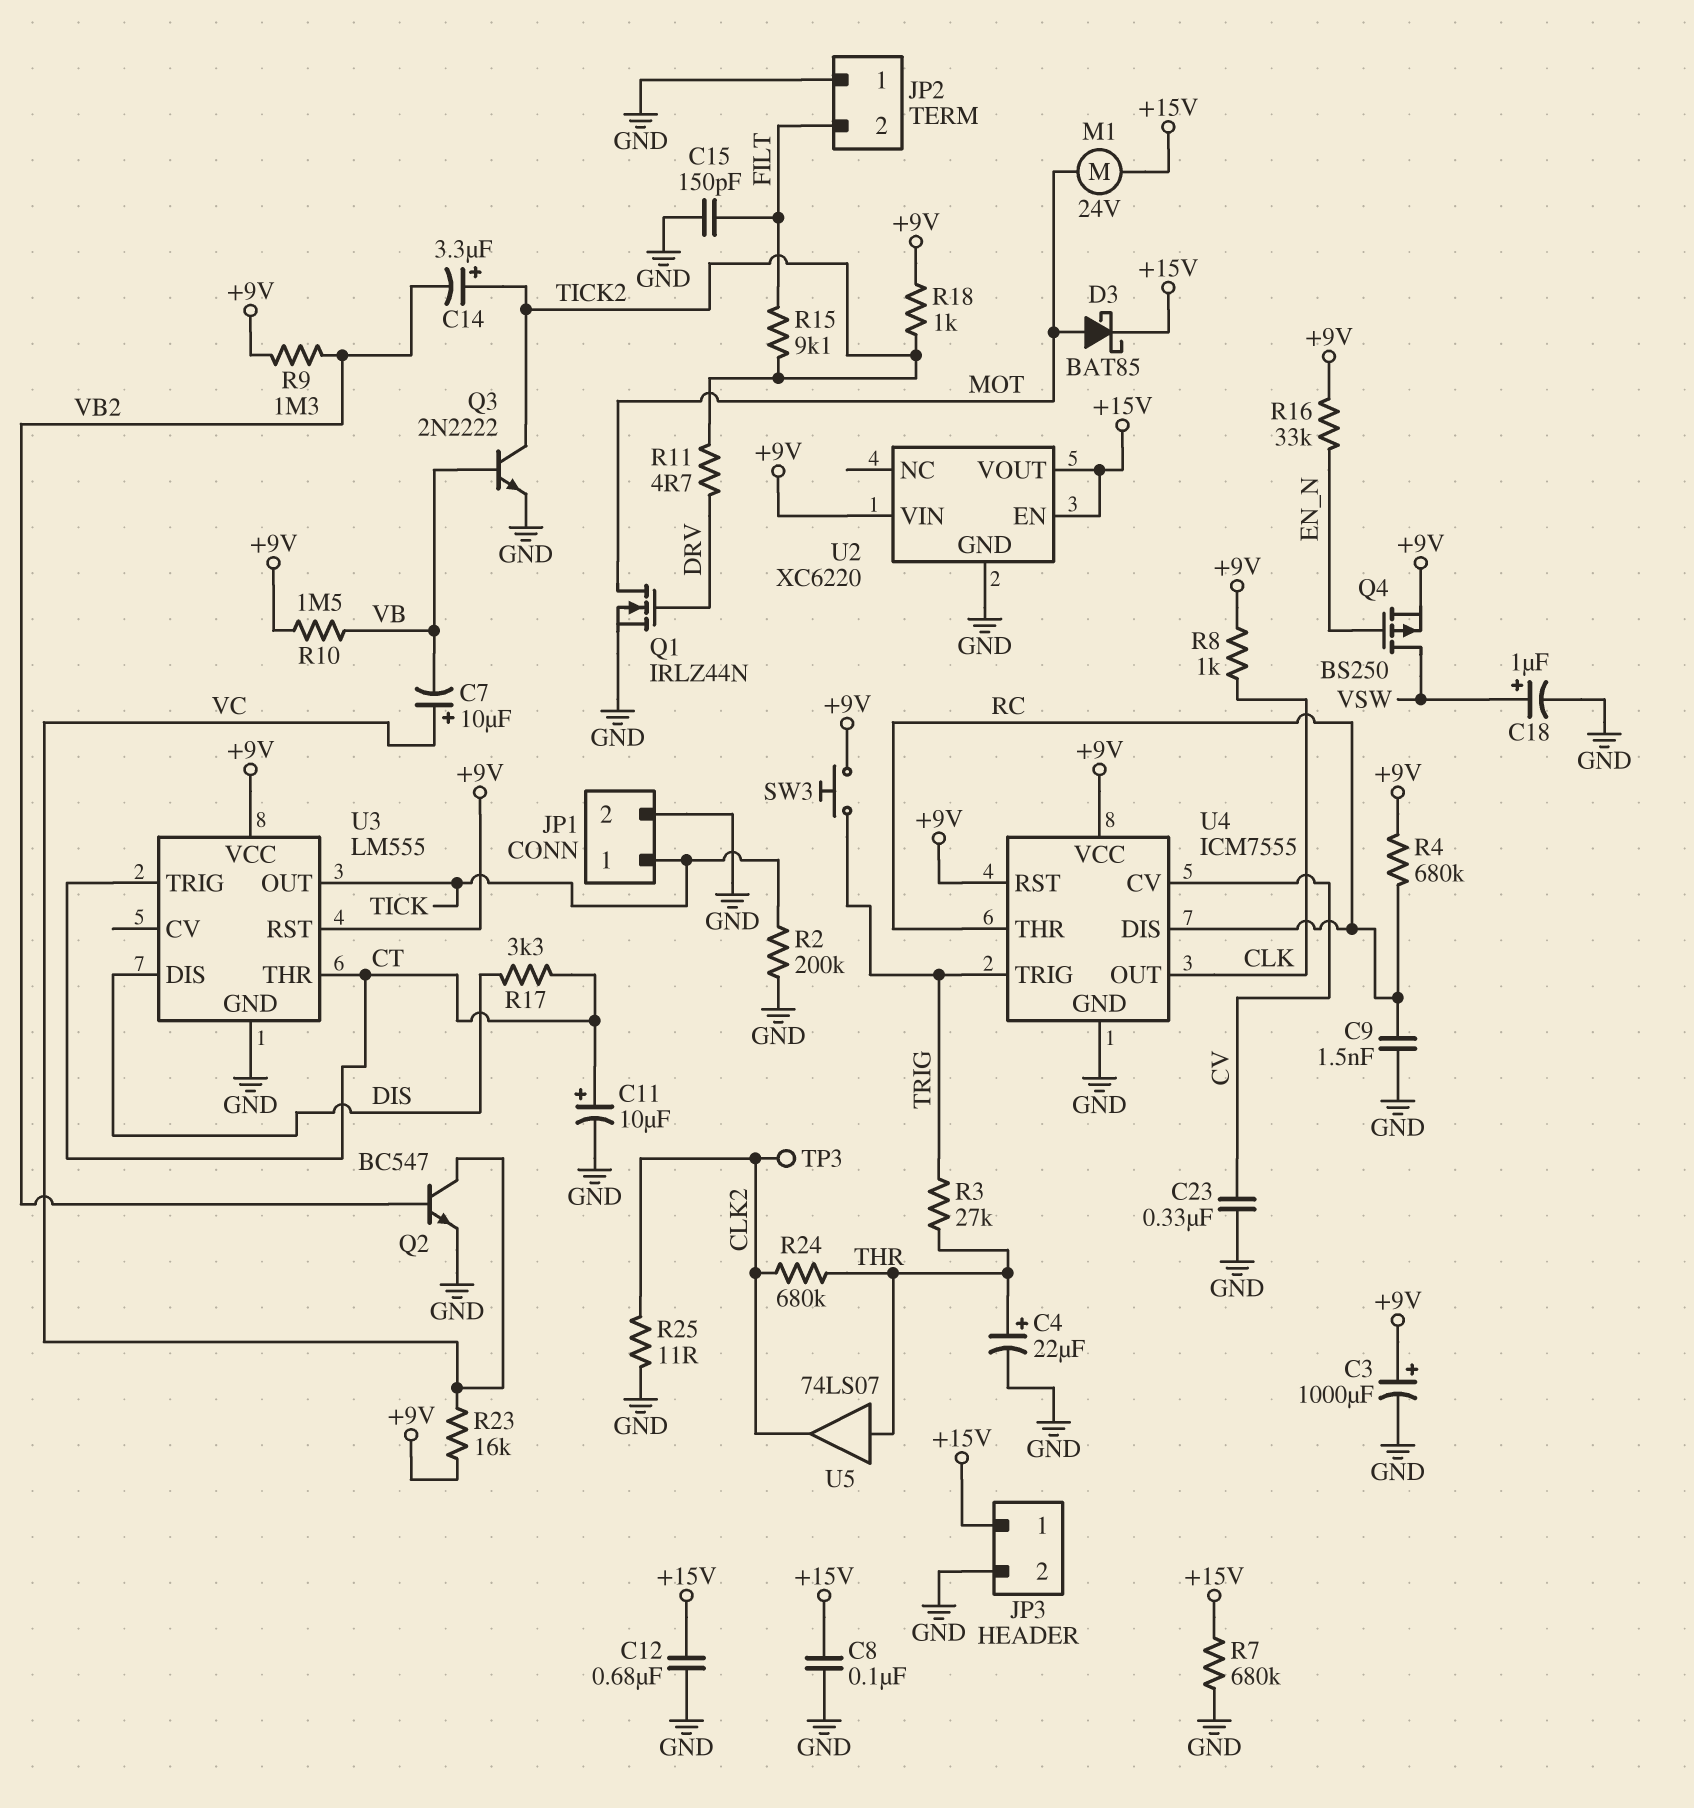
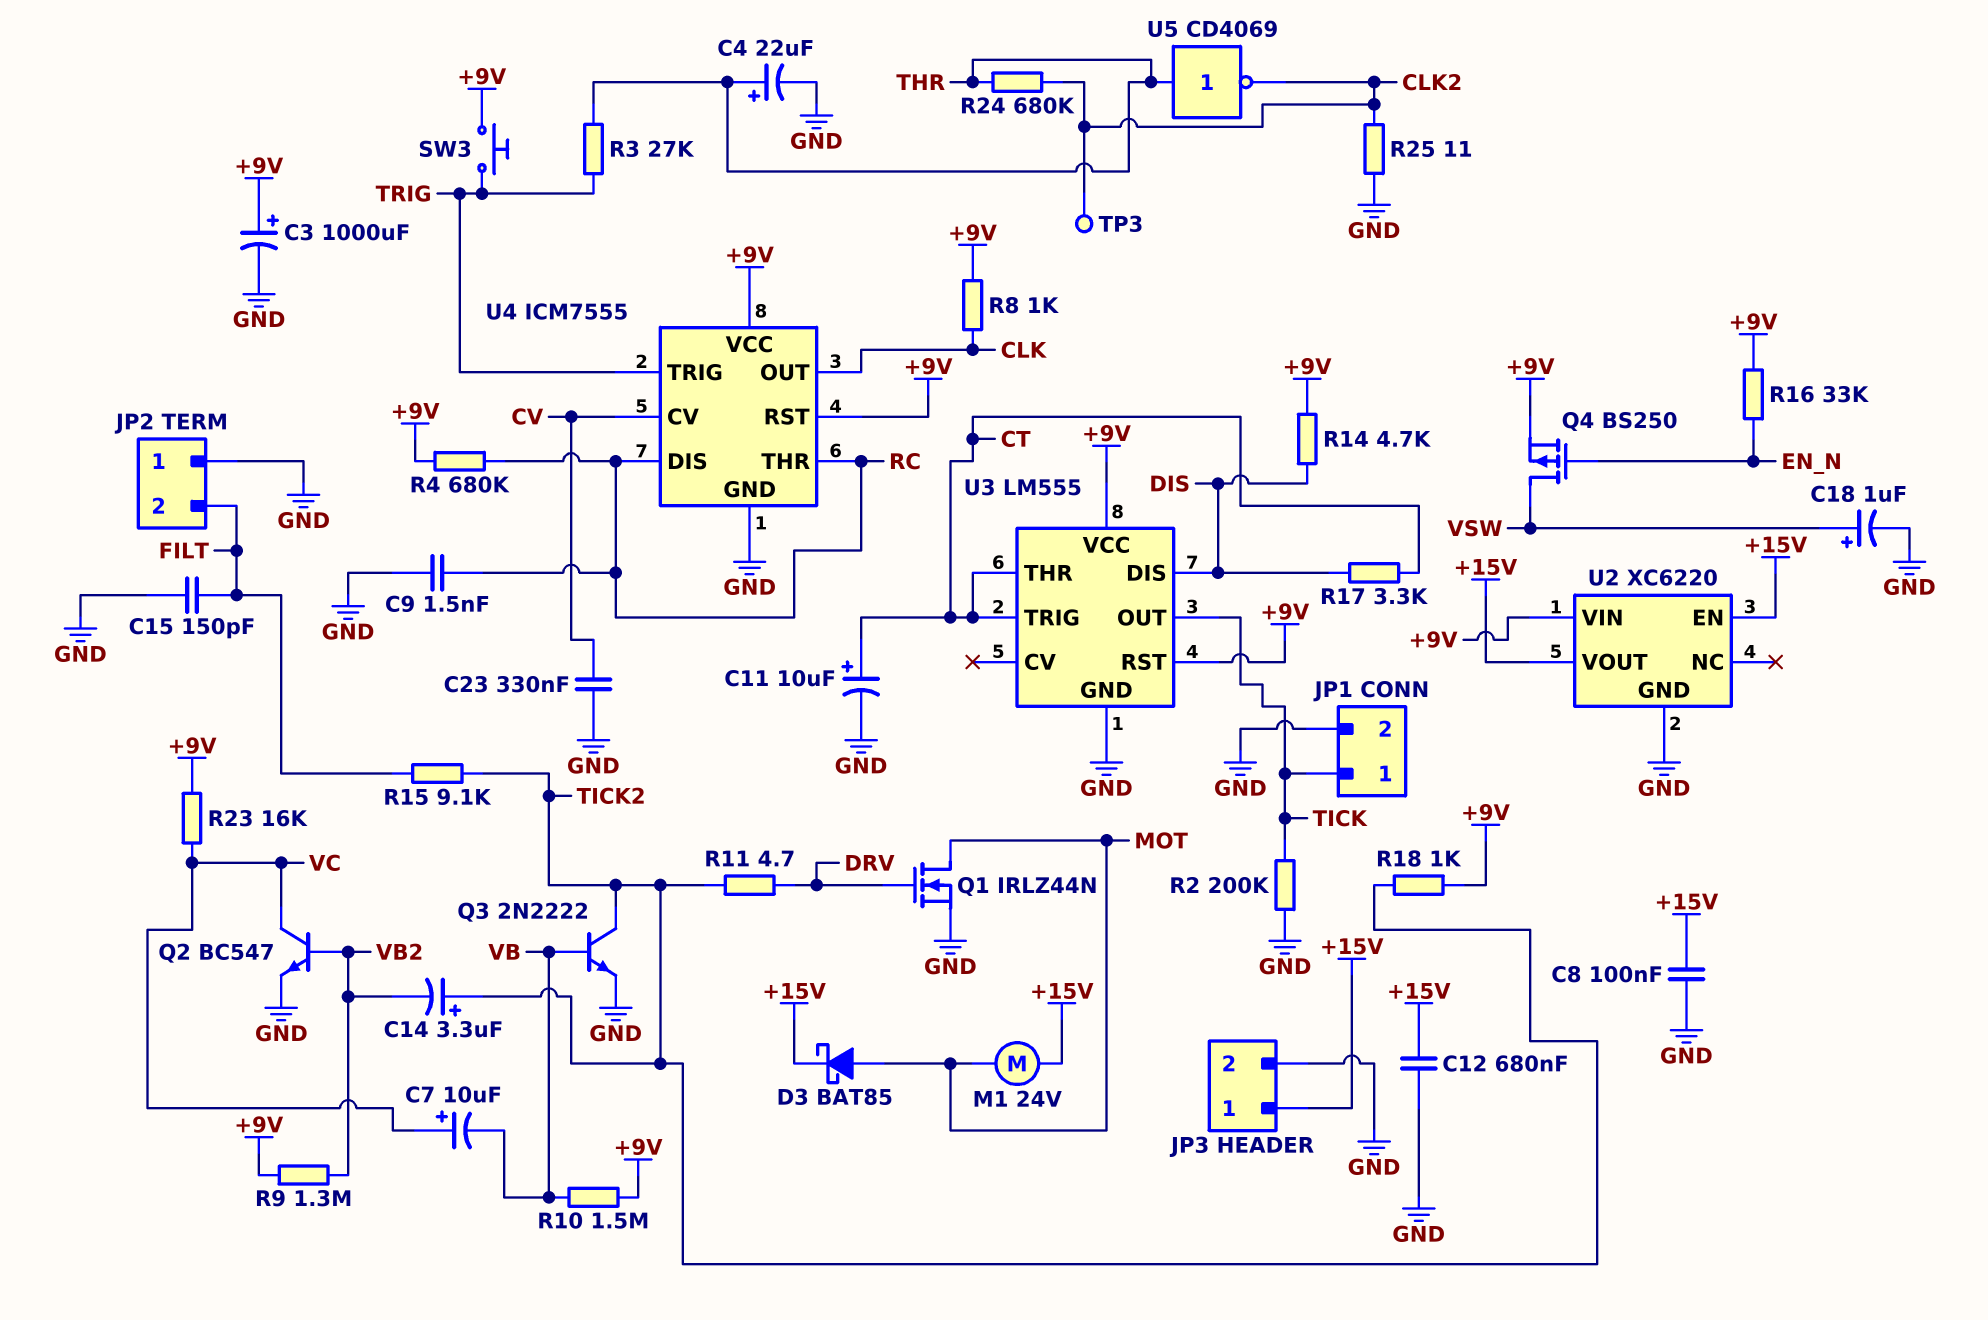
R7: 680k (+15V, GND) -> none
R14: none -> 4.7k (+9V, DIS)
U5: buffer 74LS07 (in THR, out CLK2) -> NOT CD4069 (in THR, out CLK2)

